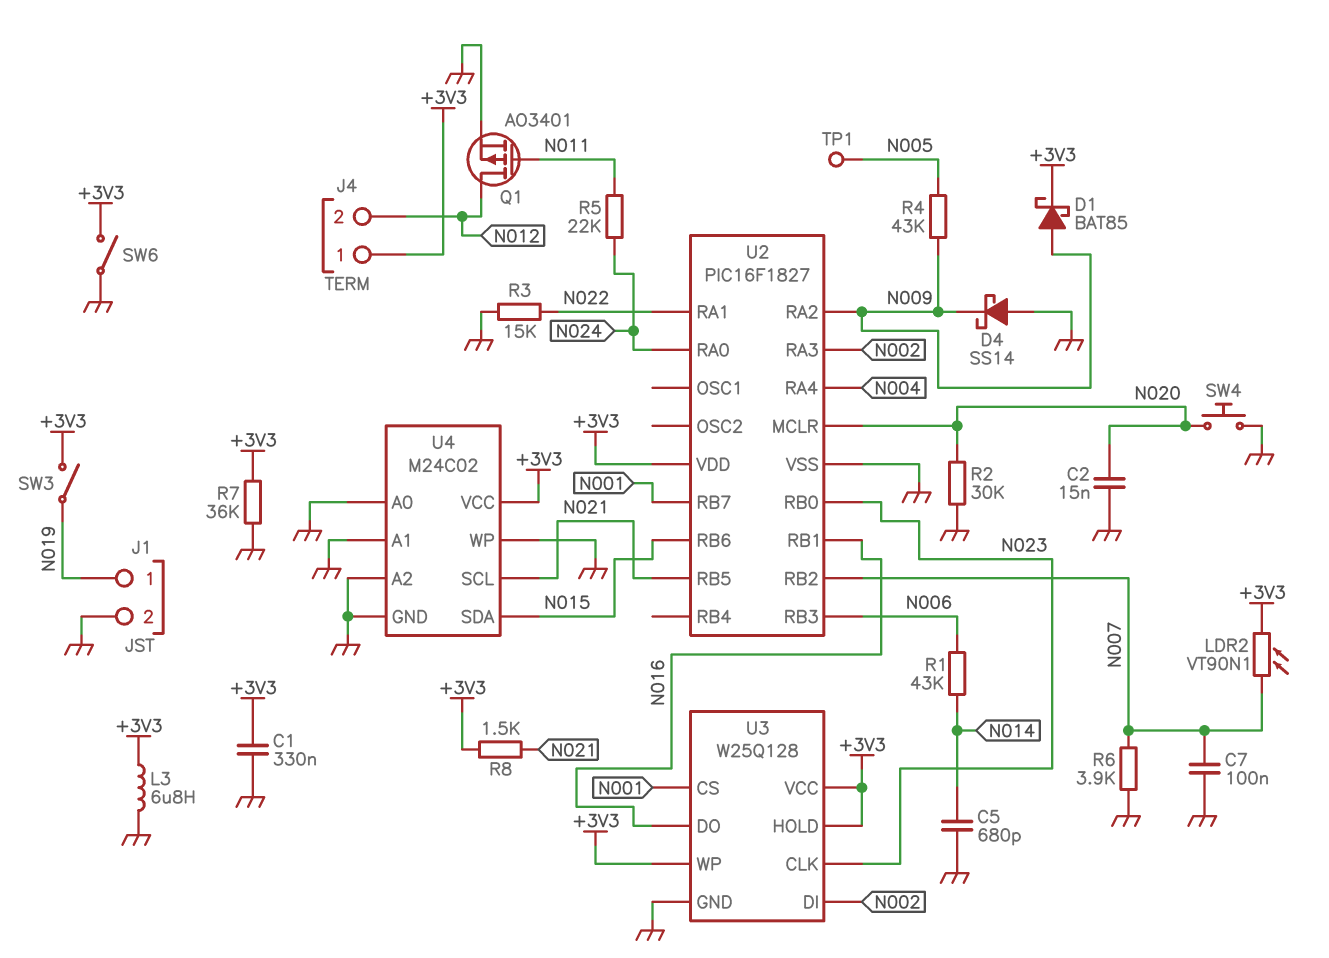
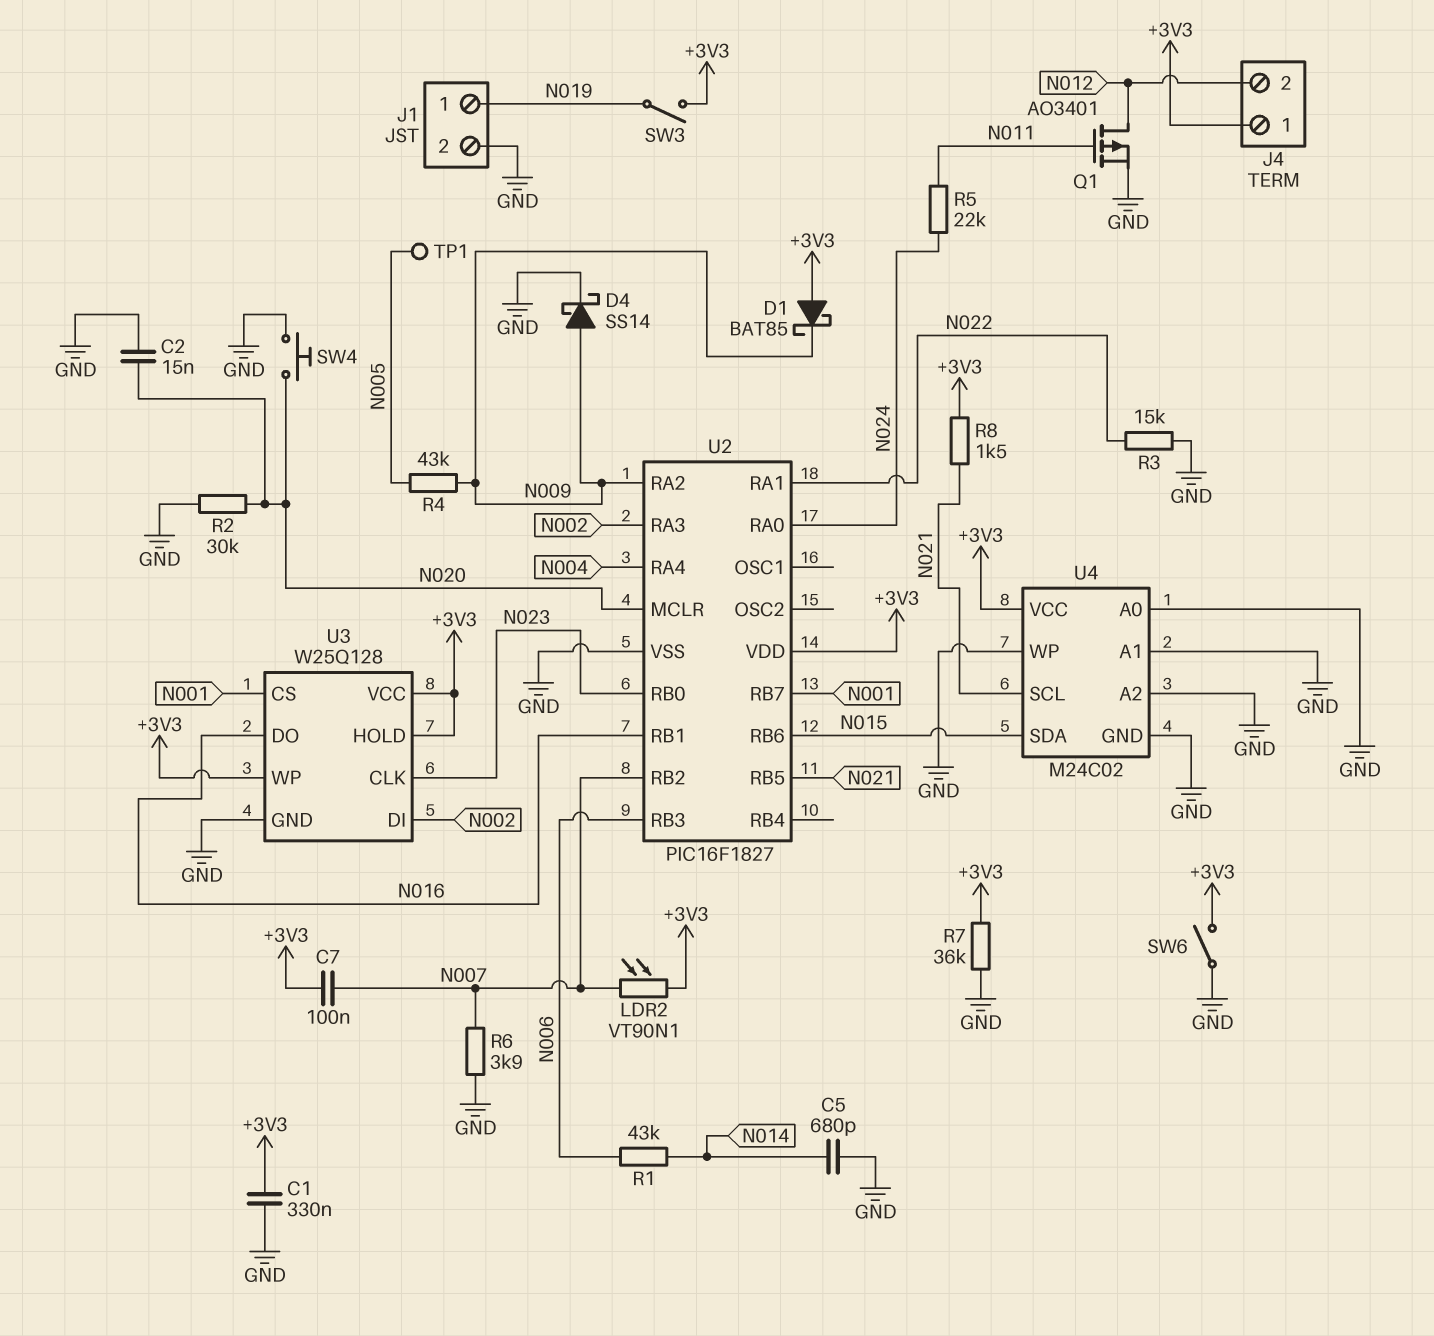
C7: 100nF (GND, N007) -> 100nF (+3V3, N007)
D1: schottky BAT85 (A N009, K +3V3) -> schottky BAT85 (A +3V3, K N009)
D4: schottky SS14 (A GND, K N009) -> schottky SS14 (A N009, K GND)
L3: 6.8uH (+3V3, GND) -> none

